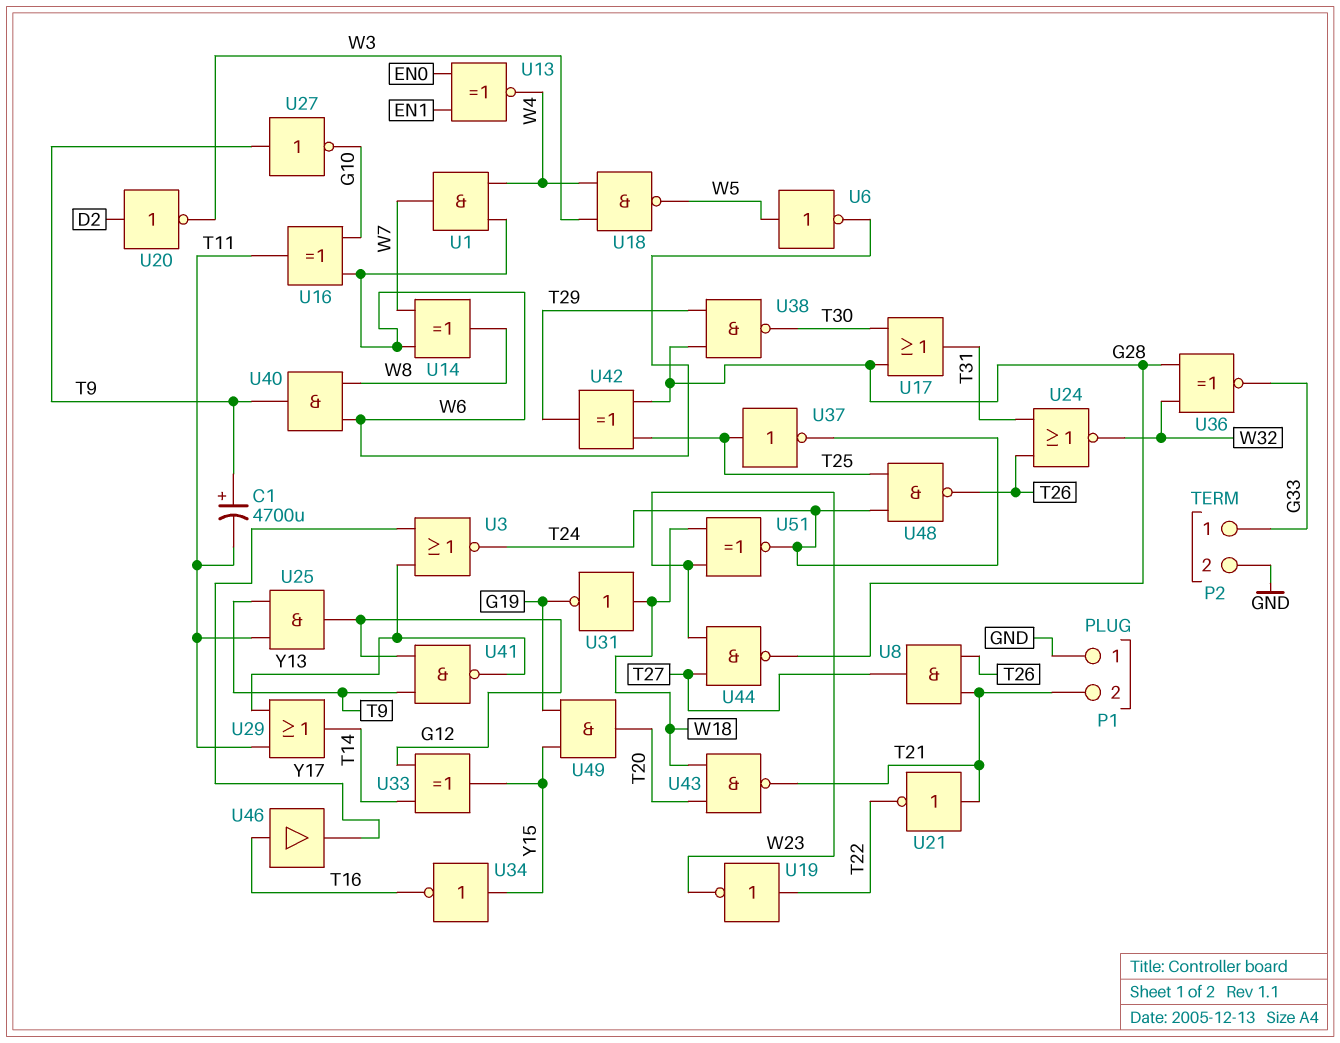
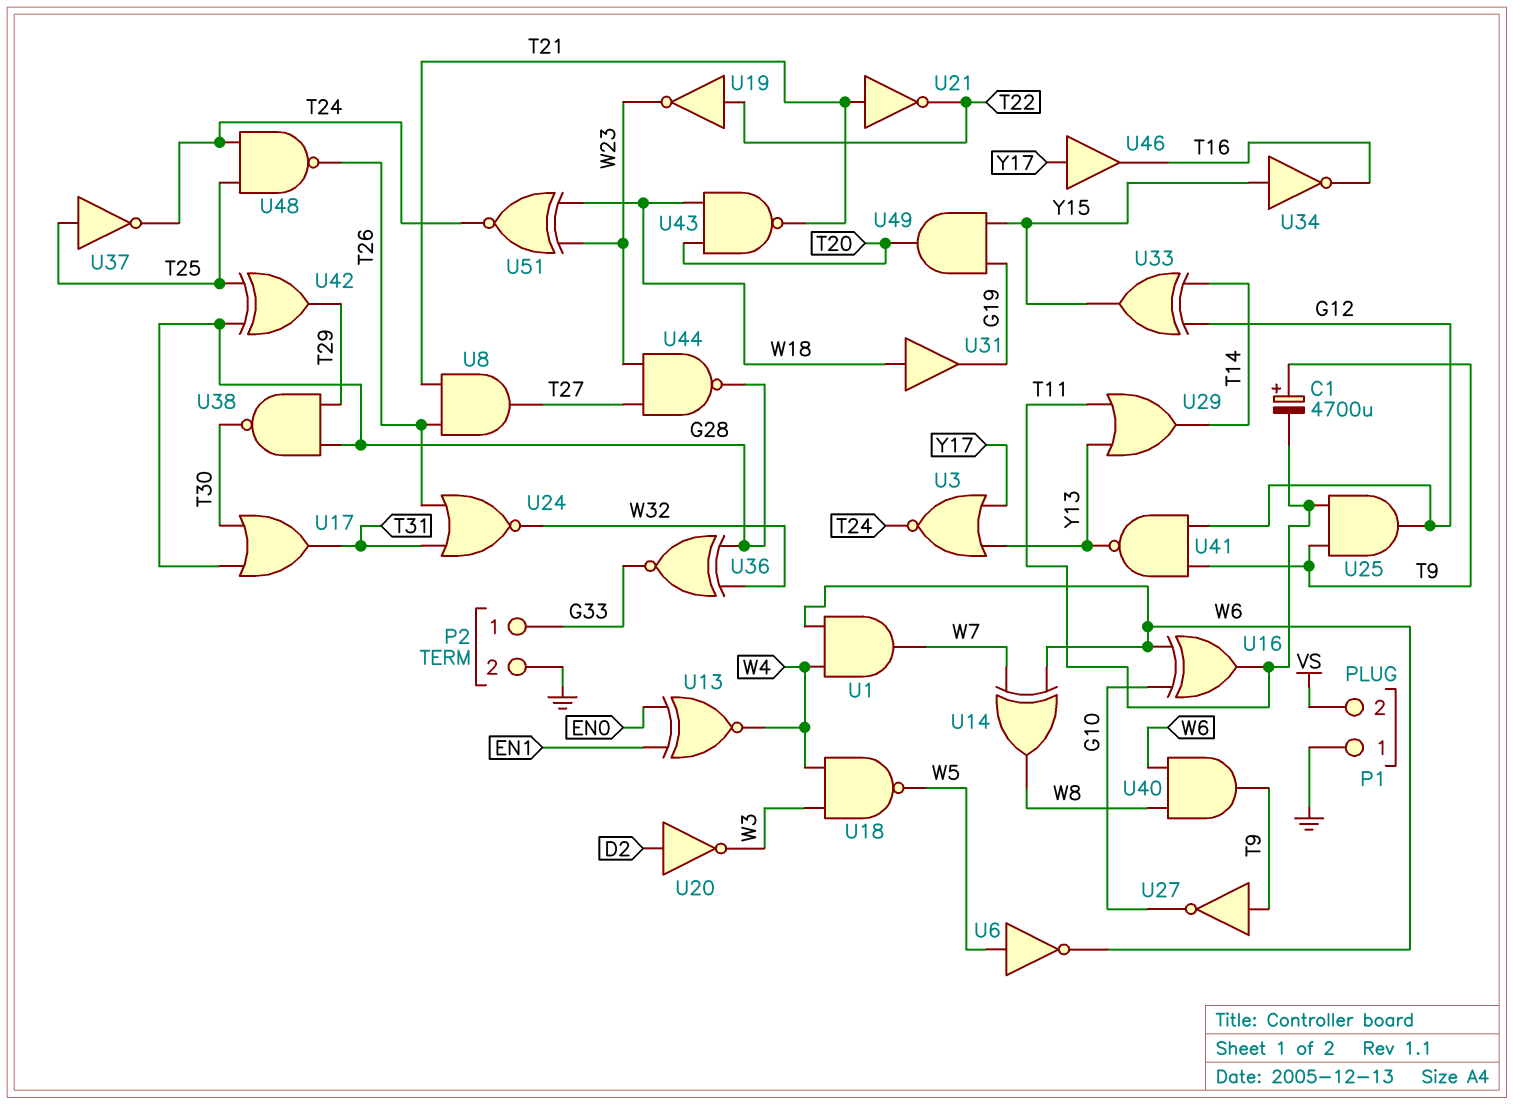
P1 pin 2: T21 -> VS
U31: NOT (in W18, out G19) -> buffer (in W18, out G19)
U46: buffer (in T16, out Y17) -> buffer (in Y17, out T16)

